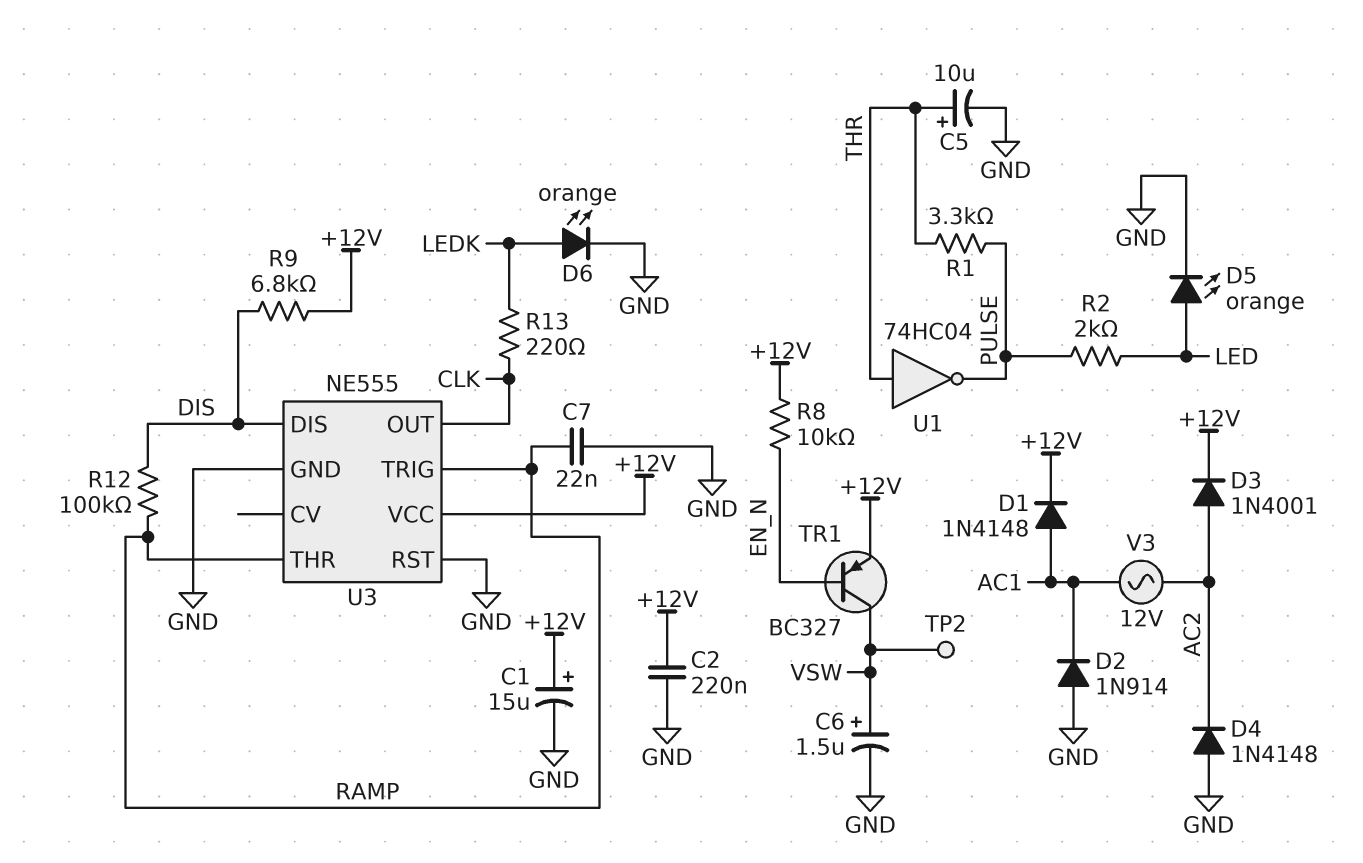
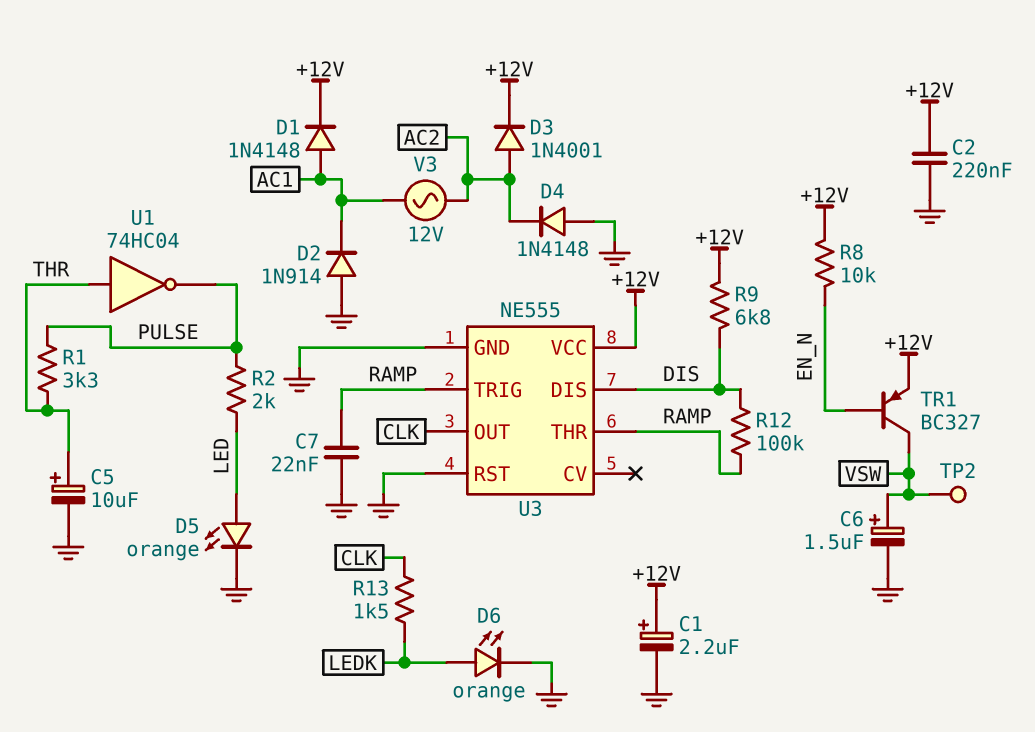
C1: 15uF (plus +12V, minus GND) -> 2.2uF (plus +12V, minus GND)
R13: 220 (CLK, LEDK) -> 1.5k (CLK, LEDK)

